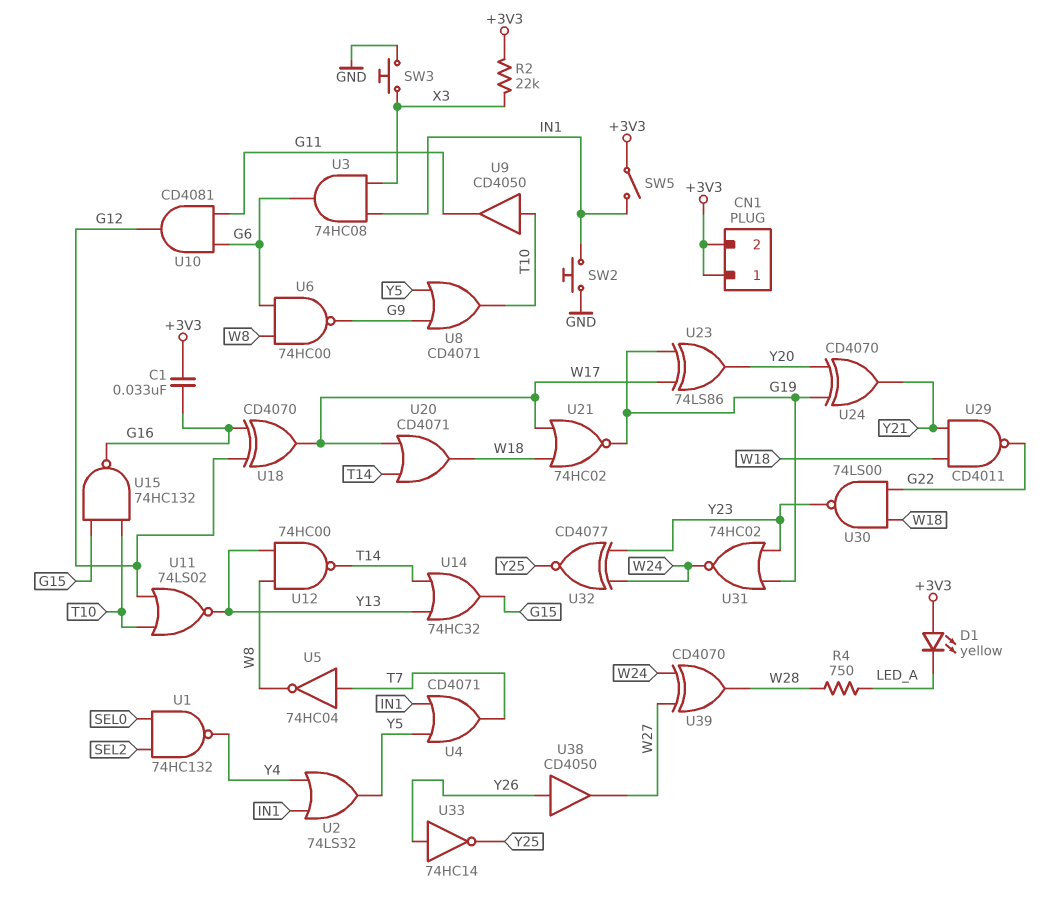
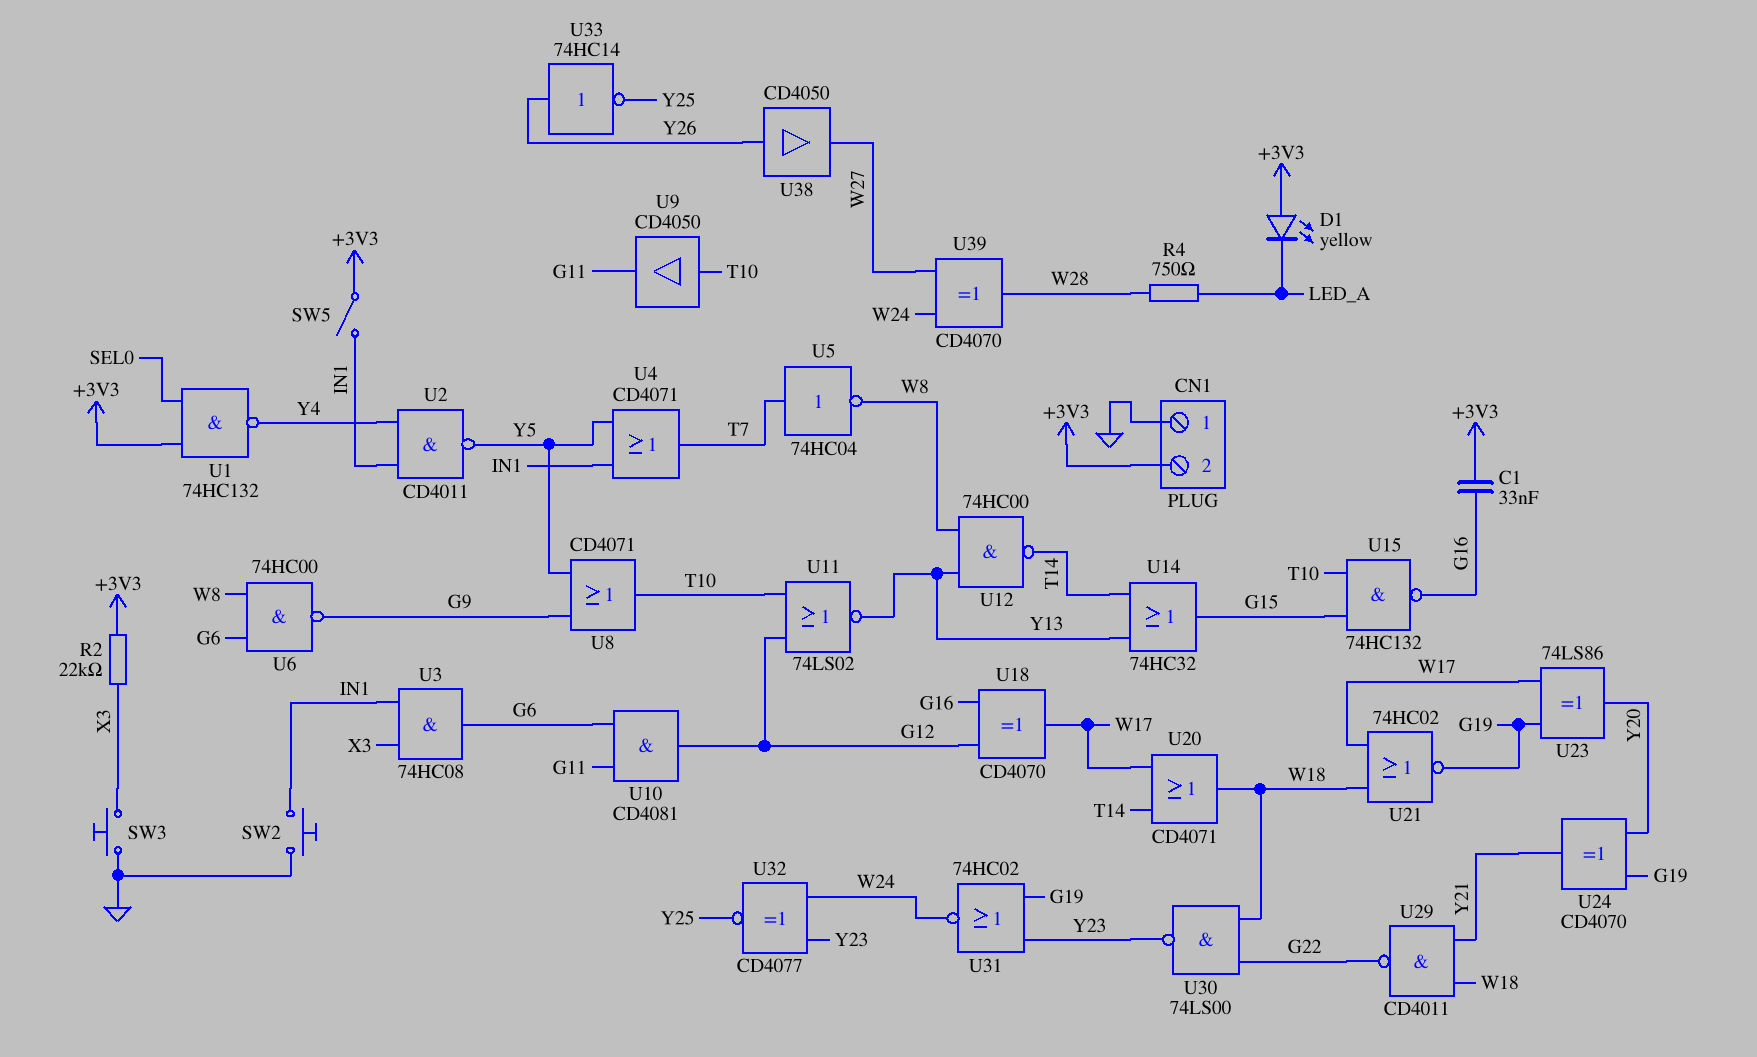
CN1 pin 1: +3V3 -> GND
U1: NAND 74HC132 (in SEL0, in SEL2, out Y4) -> NAND 74HC132 (in +3V3, in SEL0, out Y4)
U2: OR 74LS32 (in IN1, in Y4, out Y5) -> NAND CD4011 (in IN1, in Y4, out Y5)

